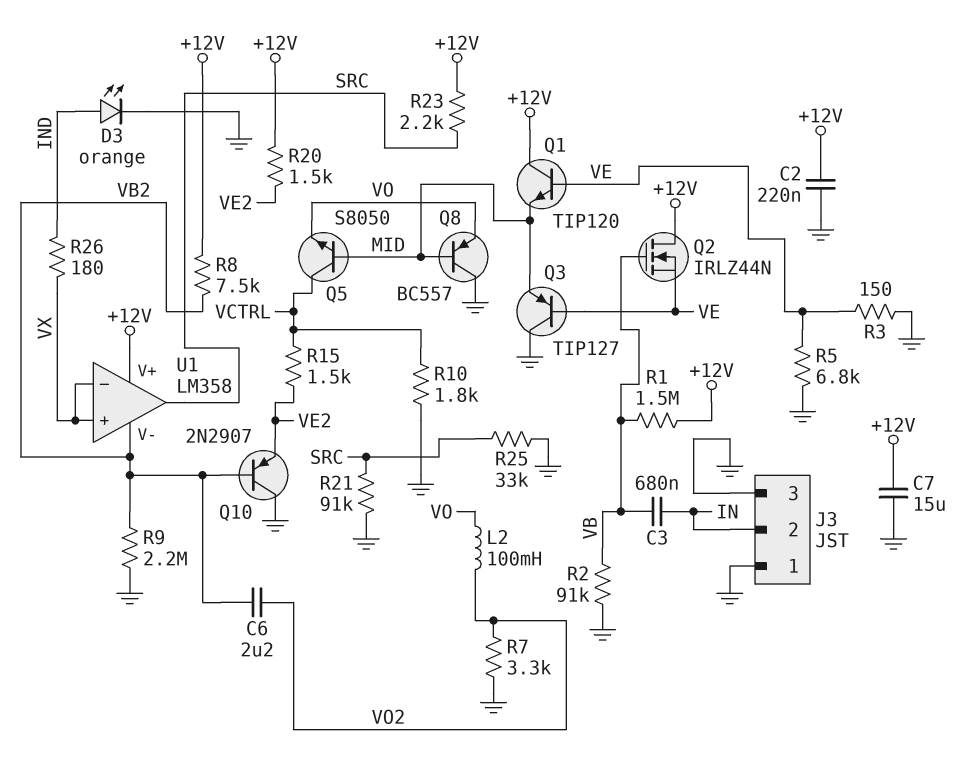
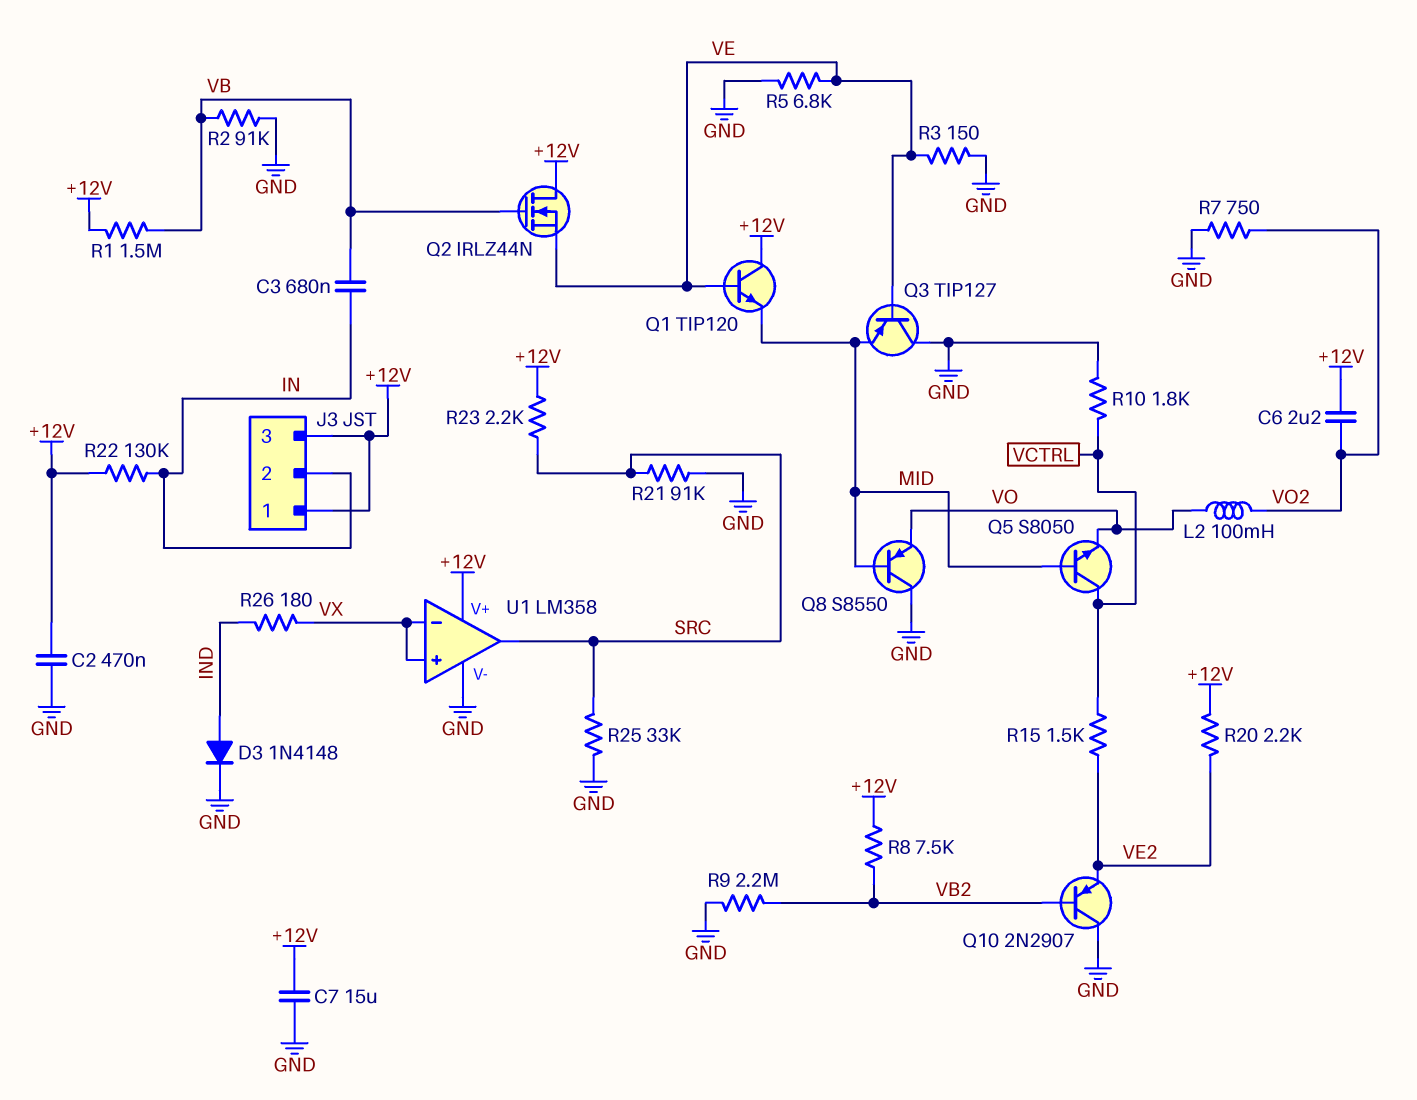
C2: 220nF (+12V, GND) -> 470nF (+12V, GND)
C6: 2.2uF (VB2, VO2) -> 2.2uF (+12V, VO2)
D3: LED orange (A IND, K GND) -> diode 1N4148 (A IND, K GND)
J3 pin 1: GND -> +12V
J3 pin 3: GND -> +12V
Q8: PNP BC557 (B MID, C GND, E VO) -> PNP S8550 (B MID, C GND, E VO)
R7: 3.3k (GND, VO2) -> 750 (GND, VO2)
R20: 1.5k (+12V, VE2) -> 2.2k (+12V, VE2)
R22: none -> 130k (+12V, IN)
U1 pin V-: VB2 -> GND

